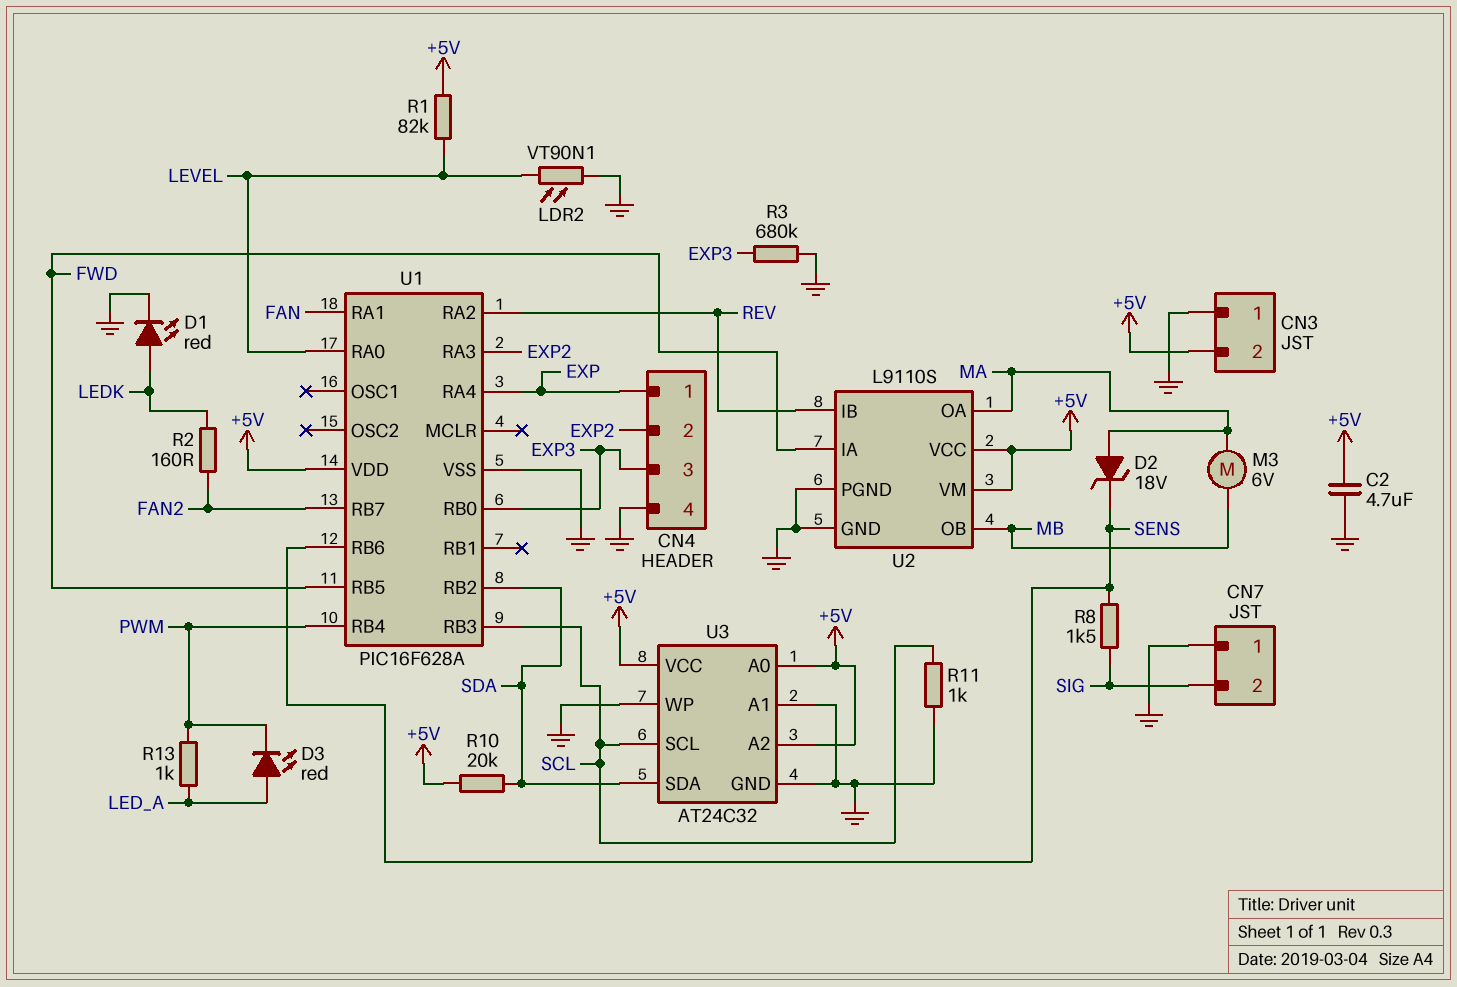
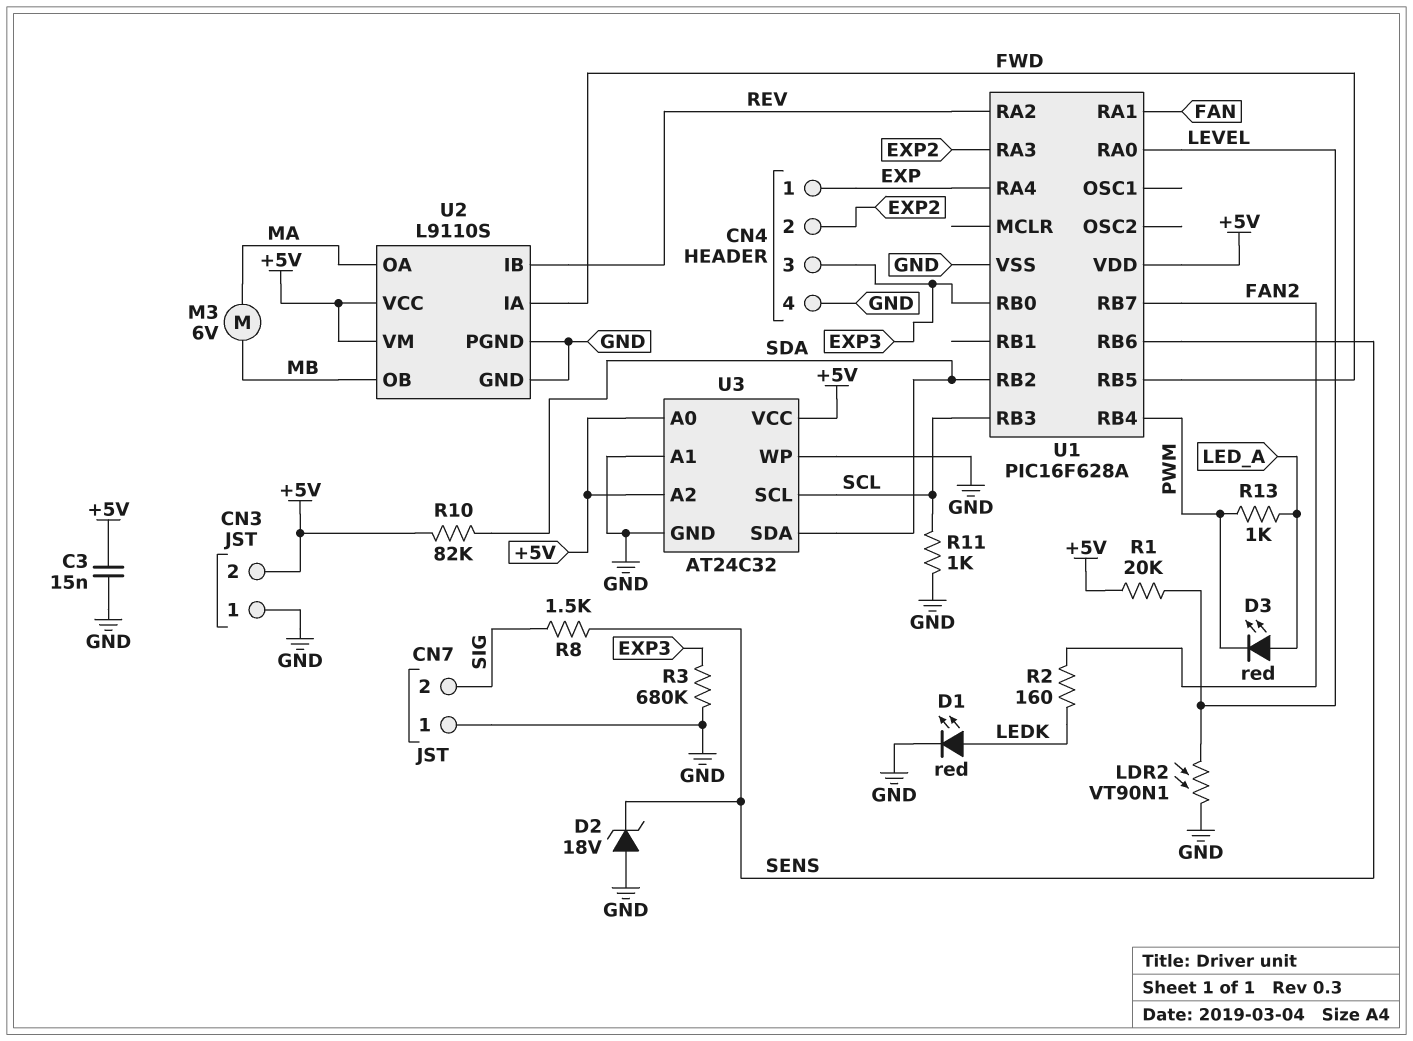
C2: 4.7uF (+5V, GND) -> none
C3: none -> 15nF (+5V, GND)
D2: zener 18V (A MA, K SENS) -> zener 18V (A GND, K SENS)
R1: 82k (+5V, LEVEL) -> 20k (+5V, LEVEL)
R10: 20k (+5V, SDA) -> 82k (+5V, SDA)

